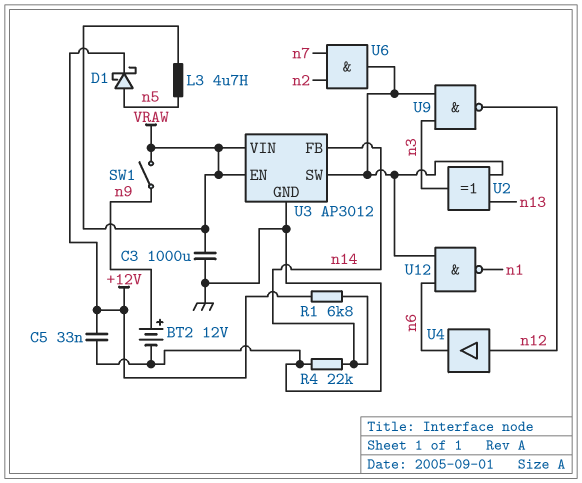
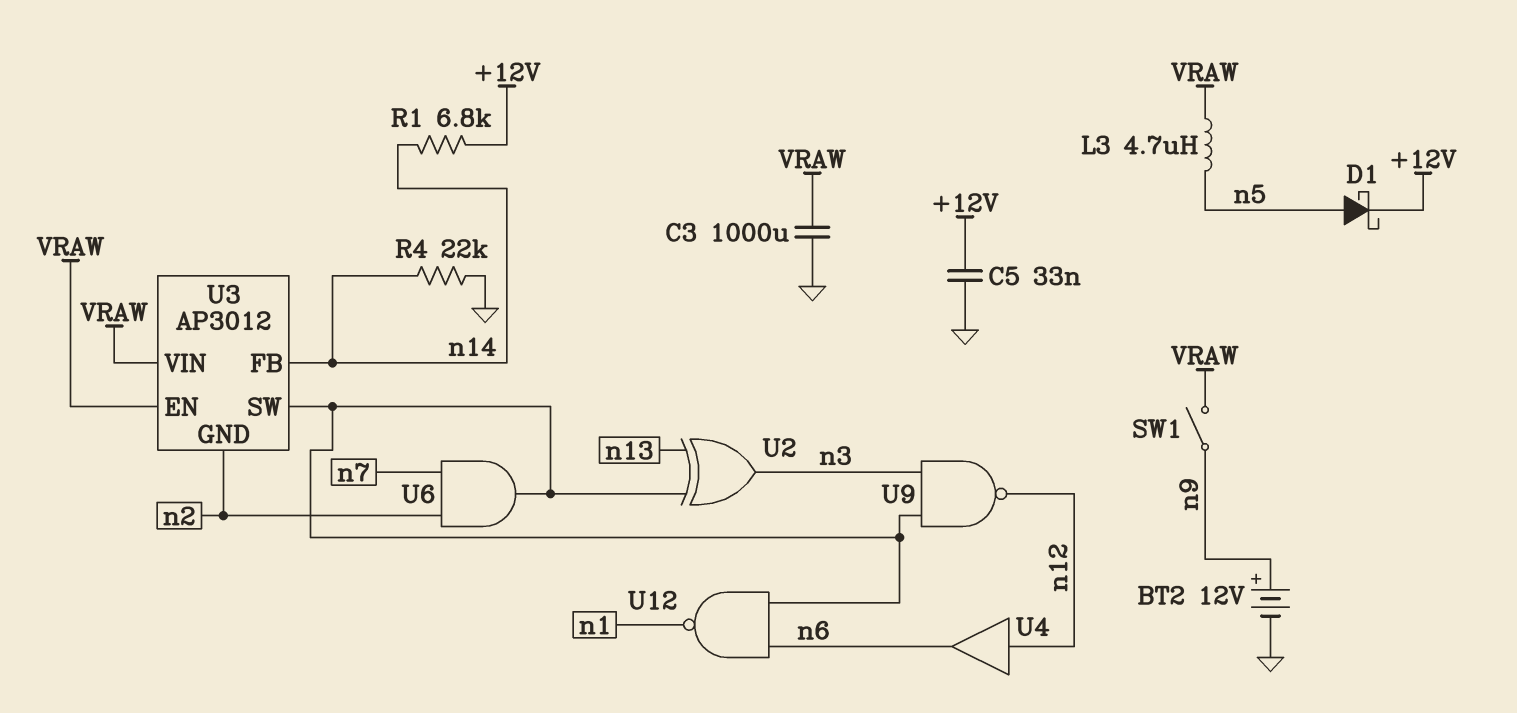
U3 pin GND: GND -> n2

